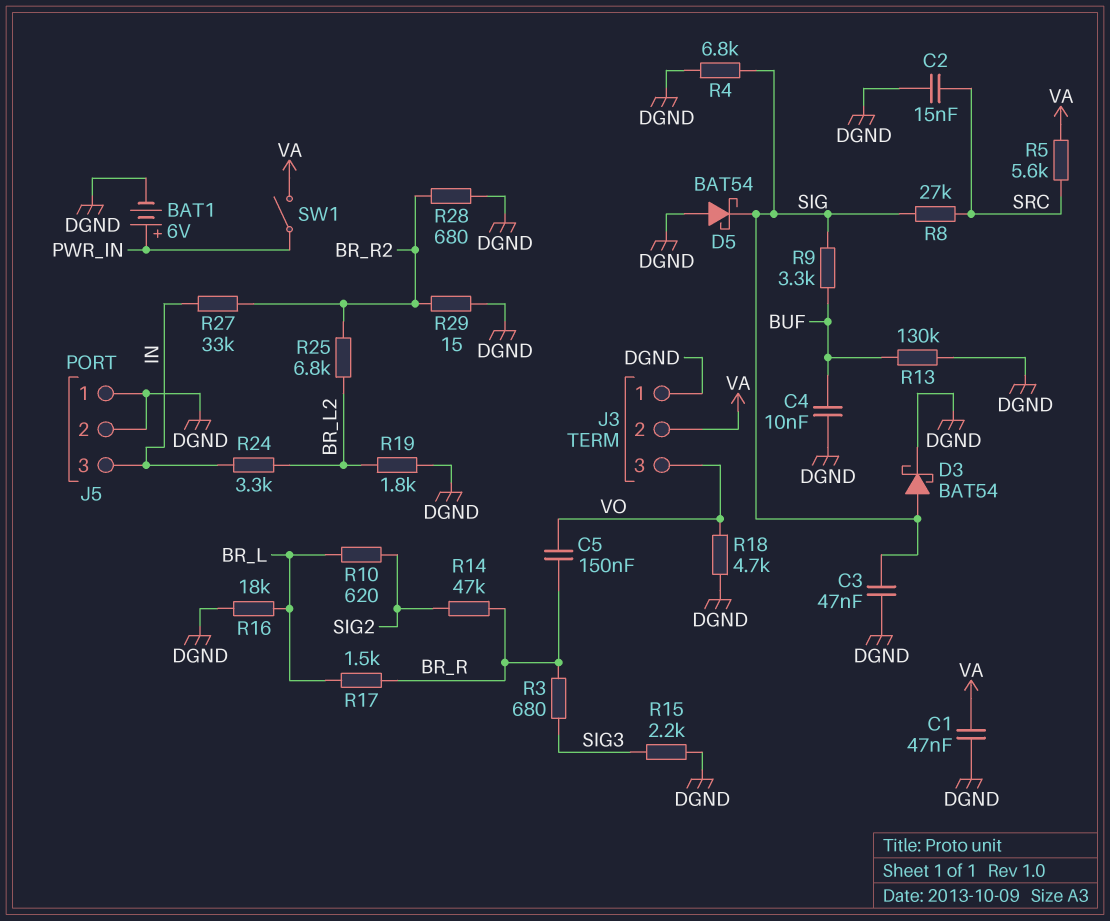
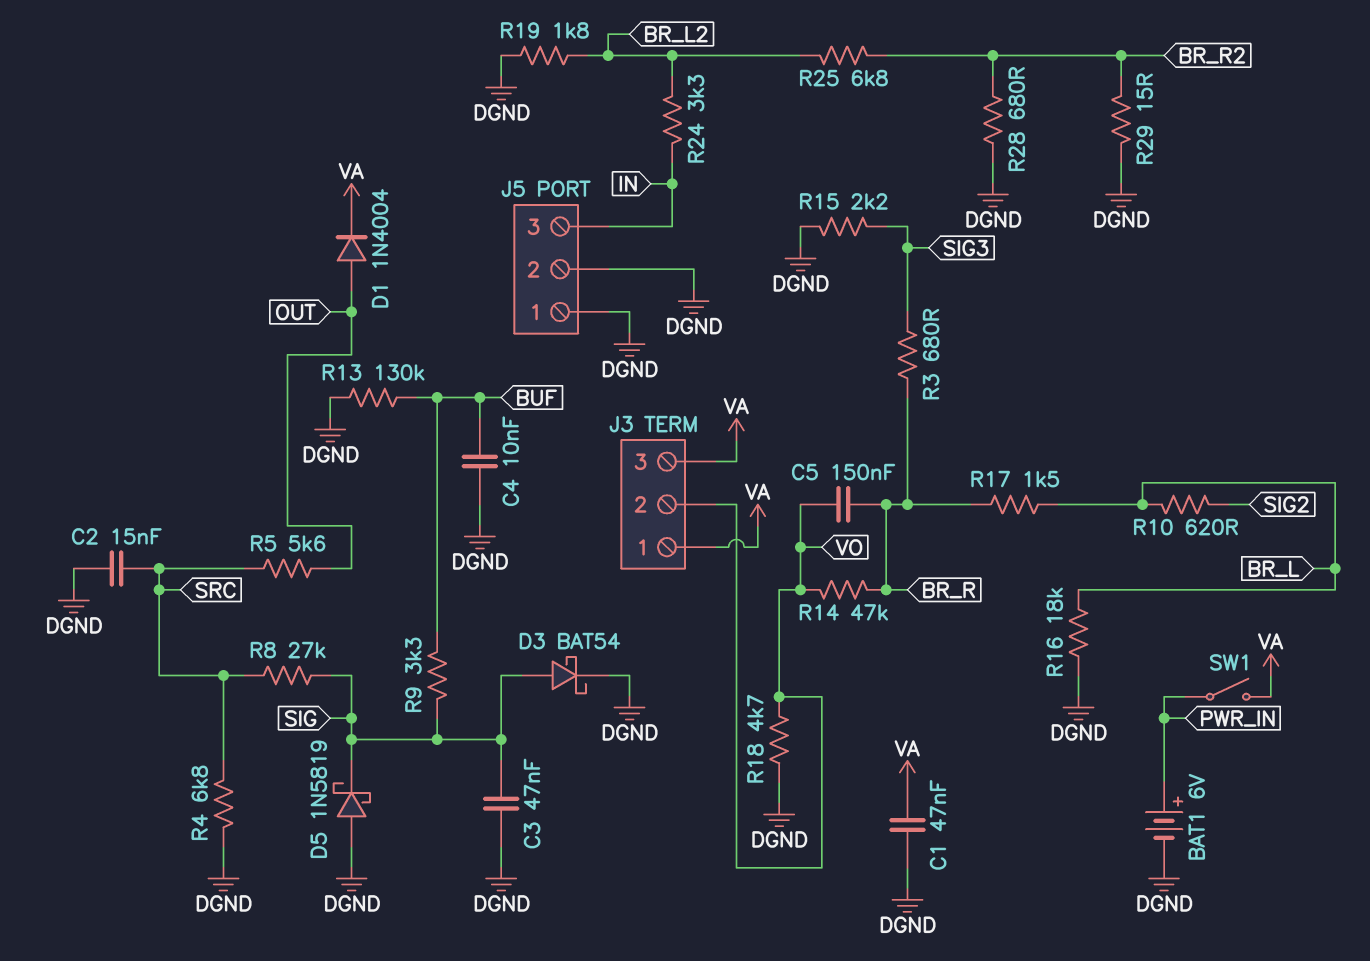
D1: none -> diode 1N4004 (A OUT, K VA)
D5: schottky BAT54 (A DGND, K SIG) -> schottky 1N5819 (A DGND, K SIG)
J3 pin 1: DGND -> VA
J3 pin 2: VA -> VO
J3 pin 3: VO -> VA
R4: 6.8k (DGND, SIG) -> 6.8k (DGND, SRC)
R5: 5.6k (SRC, VA) -> 5.6k (OUT, SRC)
R14: 47k (BR_R, SIG2) -> 47k (BR_R, VO)
R27: 33k (BR_R2, IN) -> none

